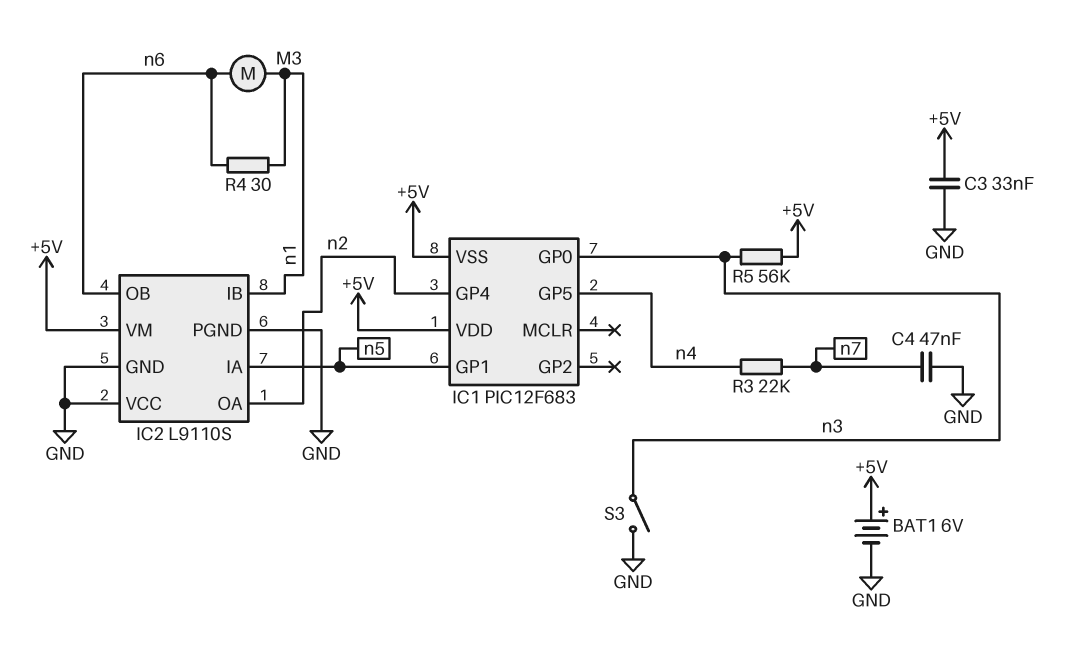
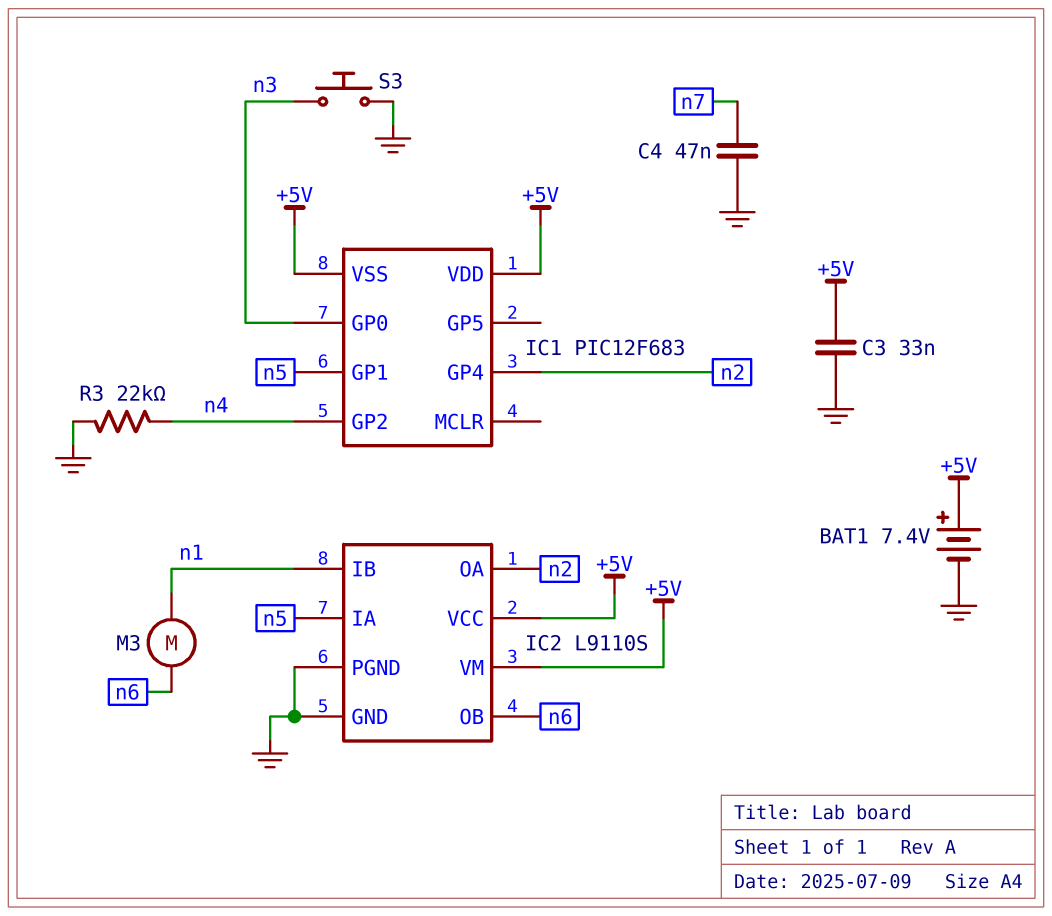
BAT1: 6V (plus +5V, minus GND) -> 7.4V (plus +5V, minus GND)
IC1 pin GP2: none -> n4
IC1 pin GP5: n4 -> none
IC2 pin VCC: GND -> +5V
R3: 22k (n4, n7) -> 22k (GND, n4)
R4: 30 (n1, n6) -> none
R5: 56k (+5V, n3) -> none
S3: switch (GND, n3) -> button (GND, n3)

